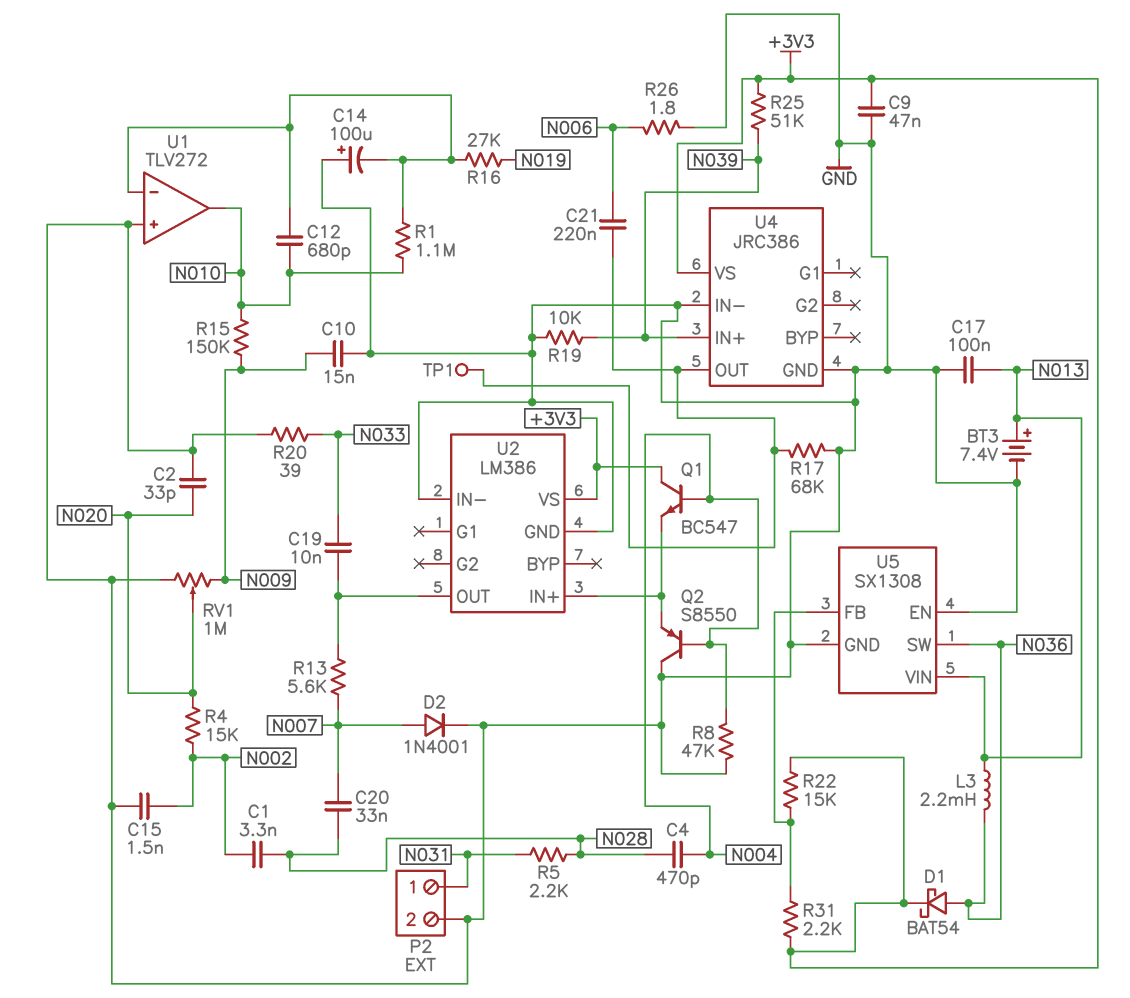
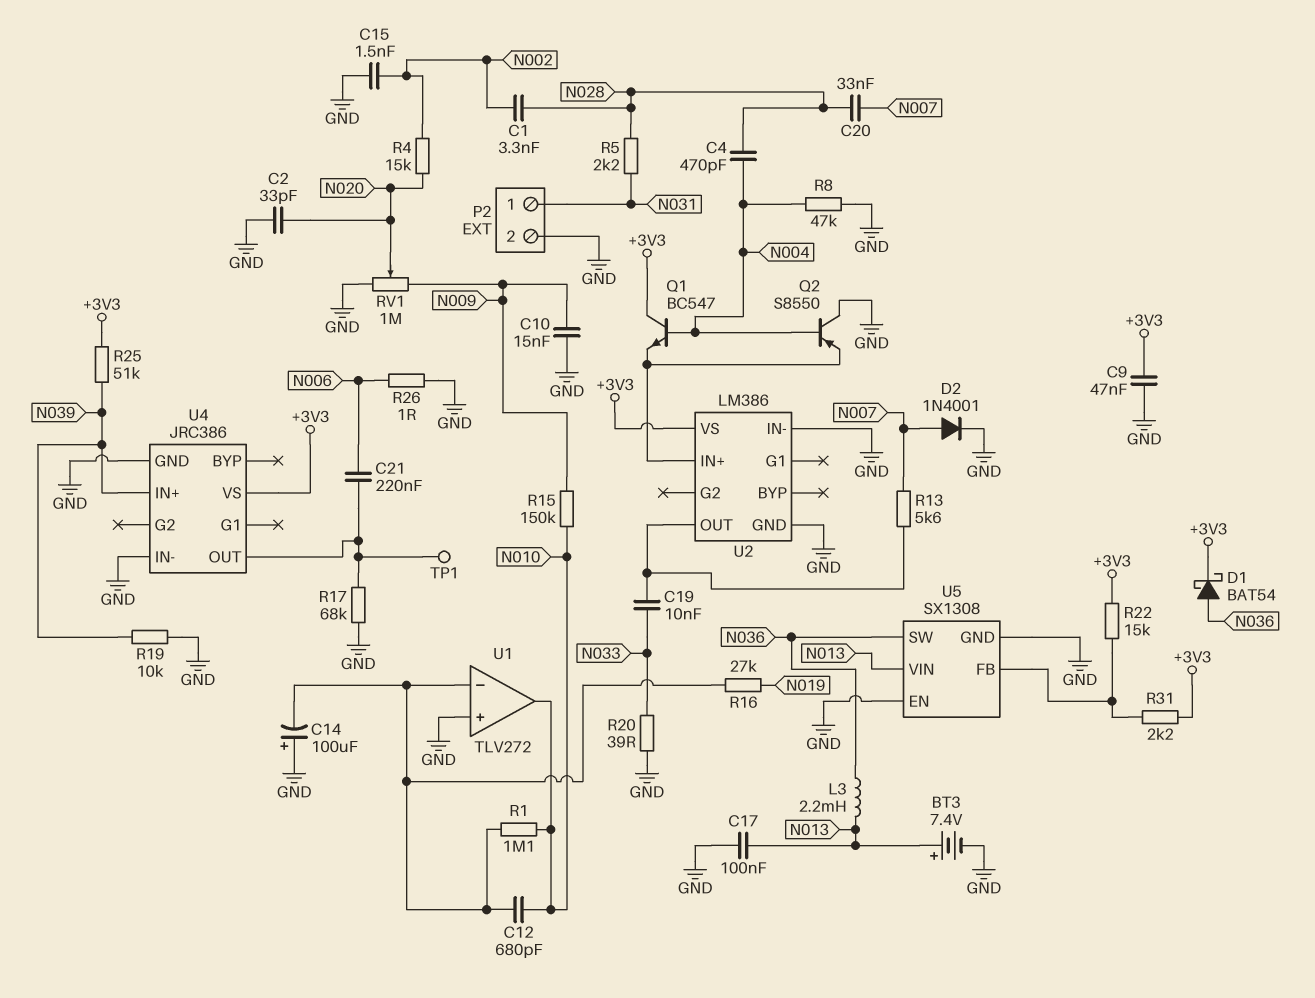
R26: 1.8 (GND, N006) -> 1 (GND, N006)

